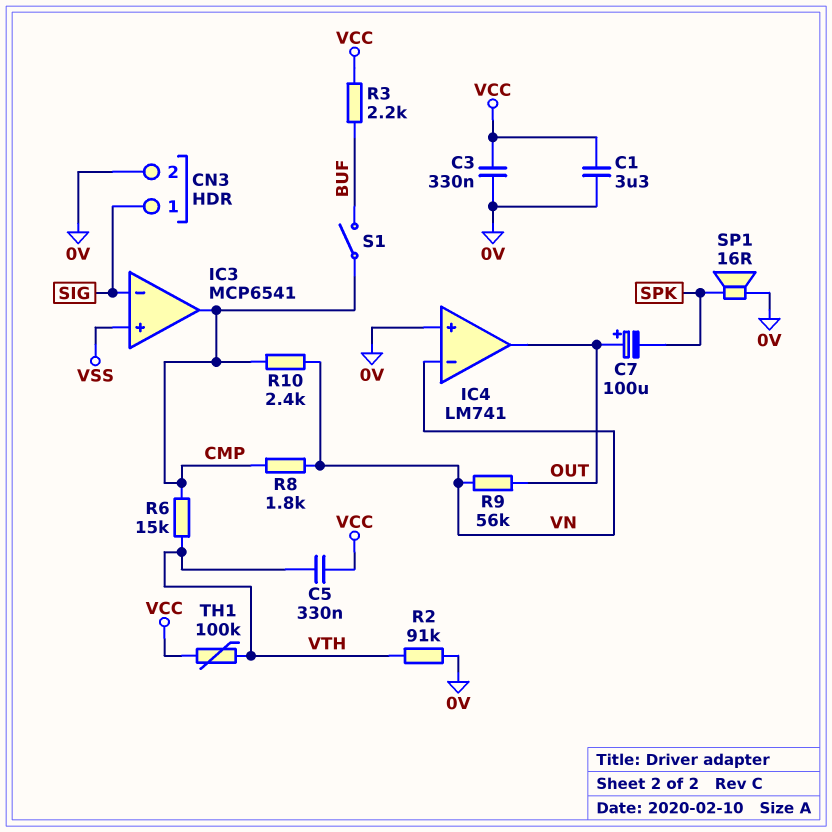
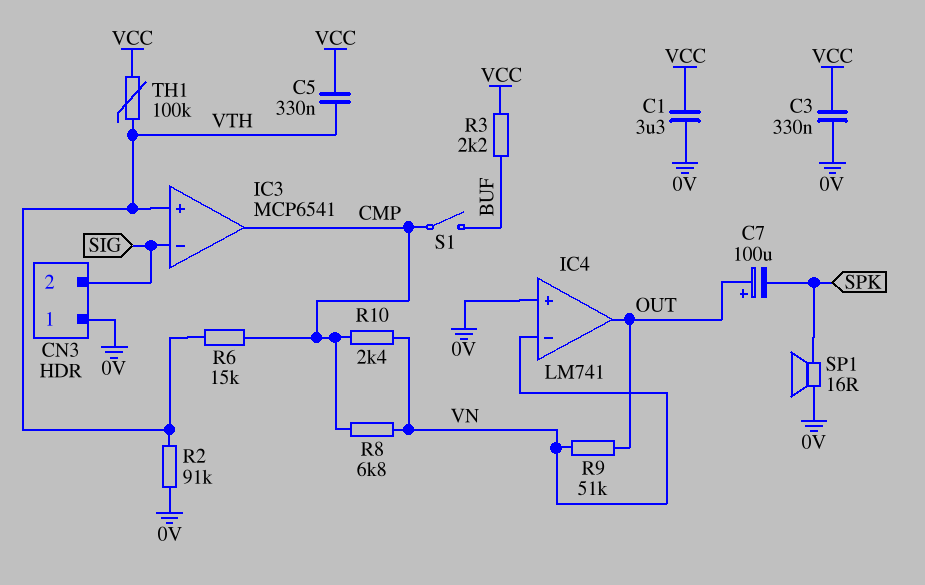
CN3 pin 1: SIG -> 0V
CN3 pin 2: 0V -> SIG
IC3 pin in+: VSS -> VTH
R8: 1.8k (CMP, VN) -> 6.8k (CMP, VN)
R9: 56k (OUT, VN) -> 51k (OUT, VN)

